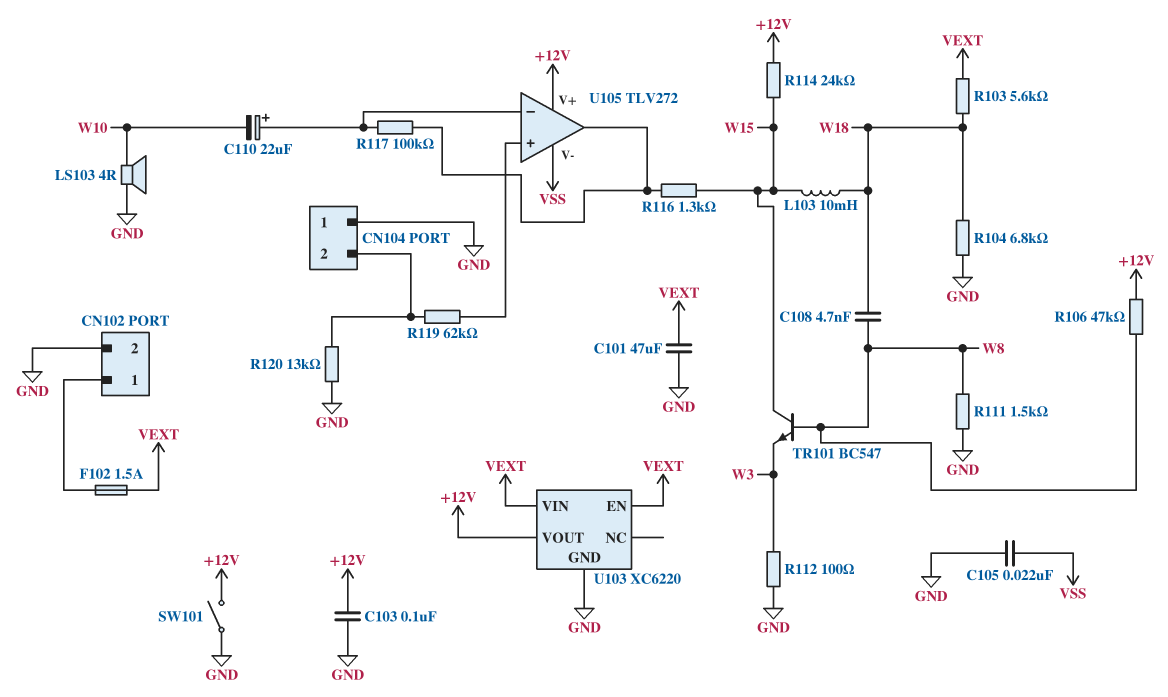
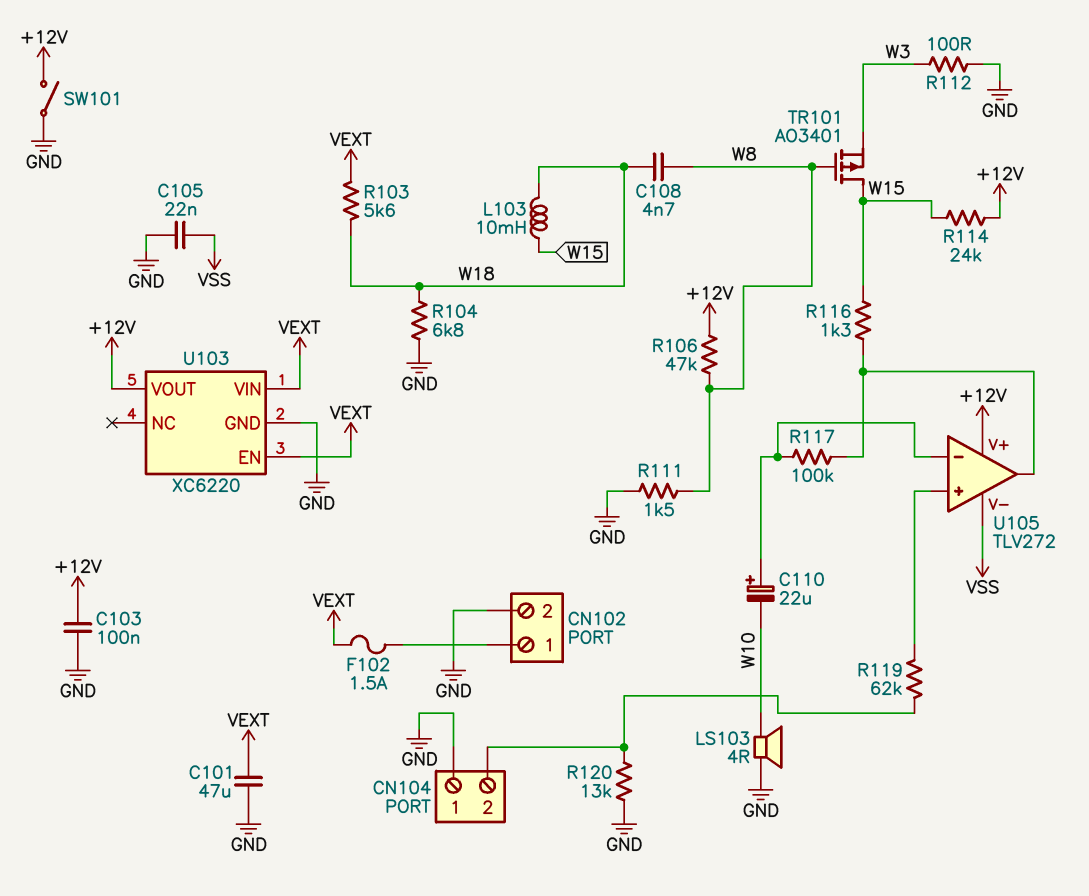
TR101: NPN BC547 (B W8, C W15, E W3) -> PMOS AO3401 (G W8, D W15, S W3)

